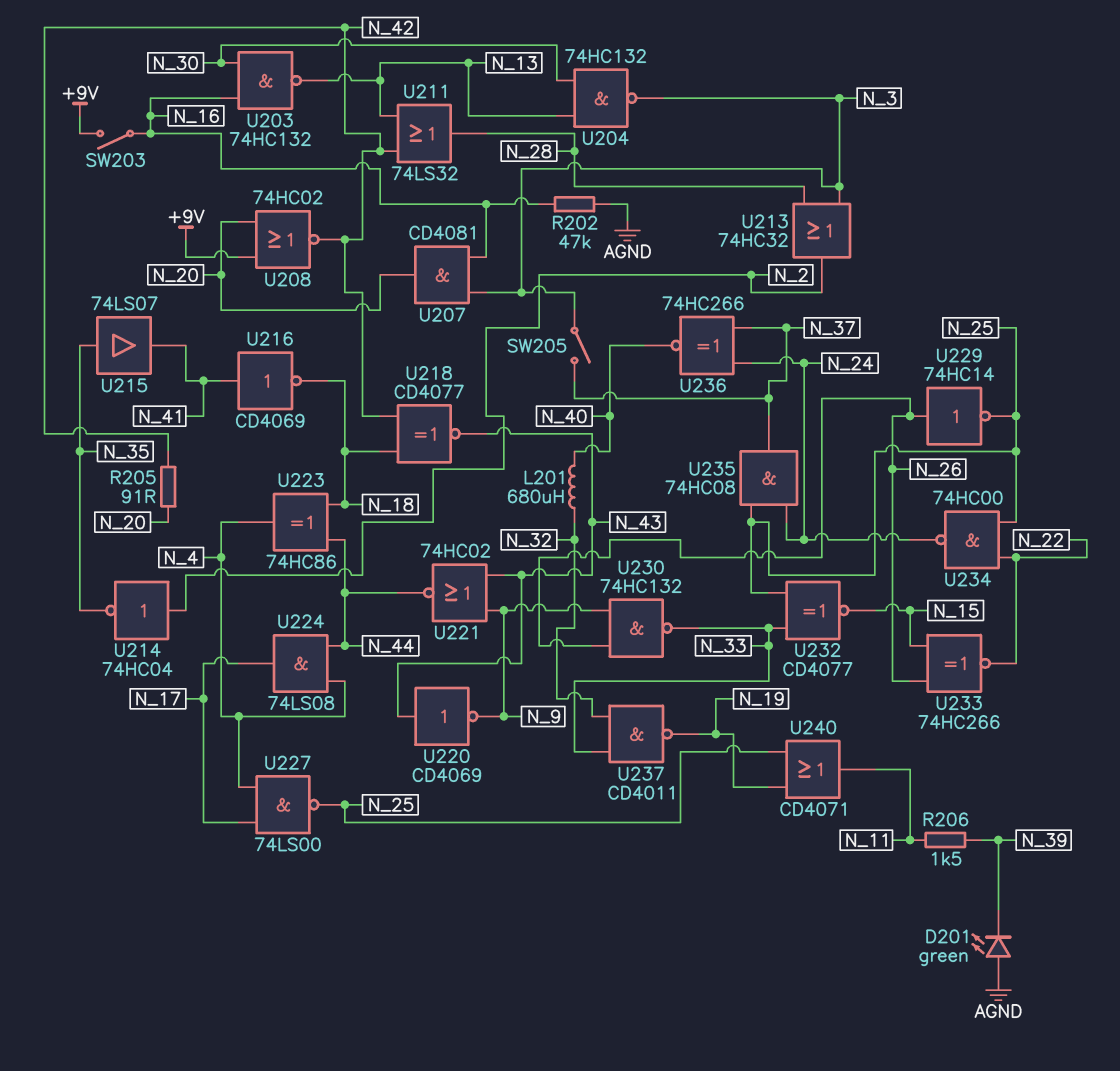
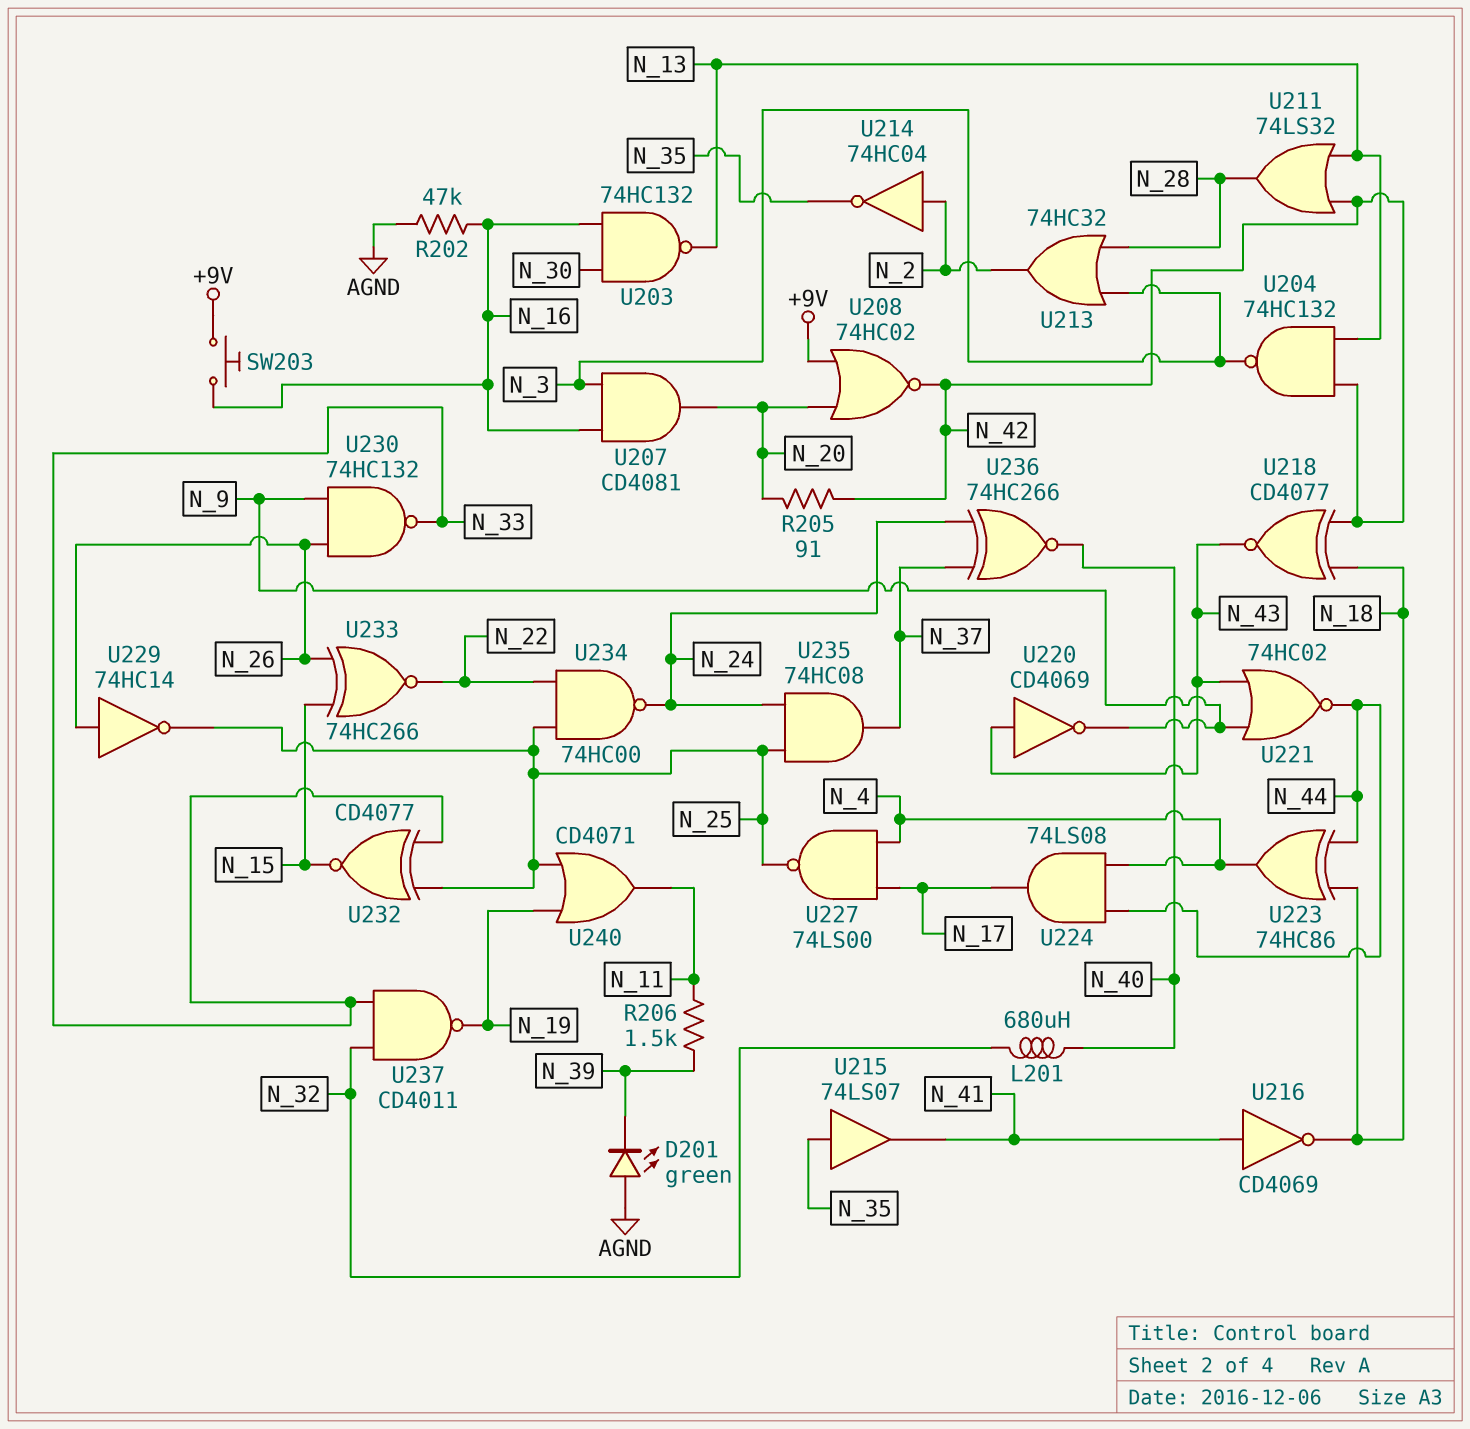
SW203: switch (+9V, N_16) -> button (+9V, N_16)
SW205: switch (N_3, N_37) -> none
U204: NAND 74HC132 (in N_13, in N_30, out N_3) -> NAND 74HC132 (in N_13, in N_42, out N_3)

